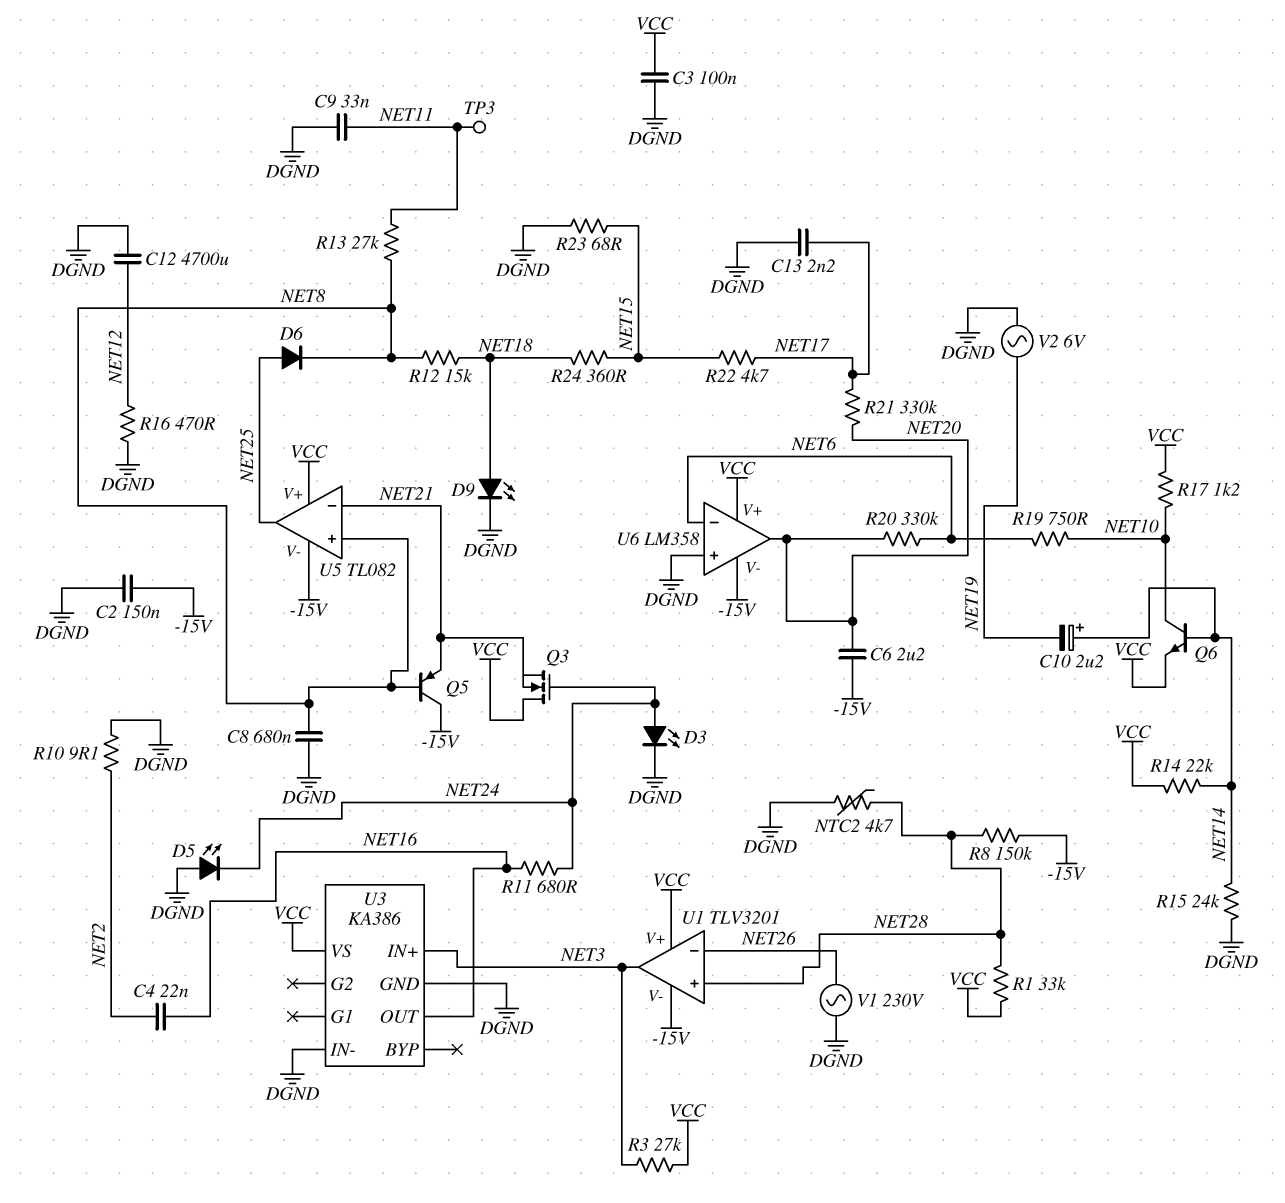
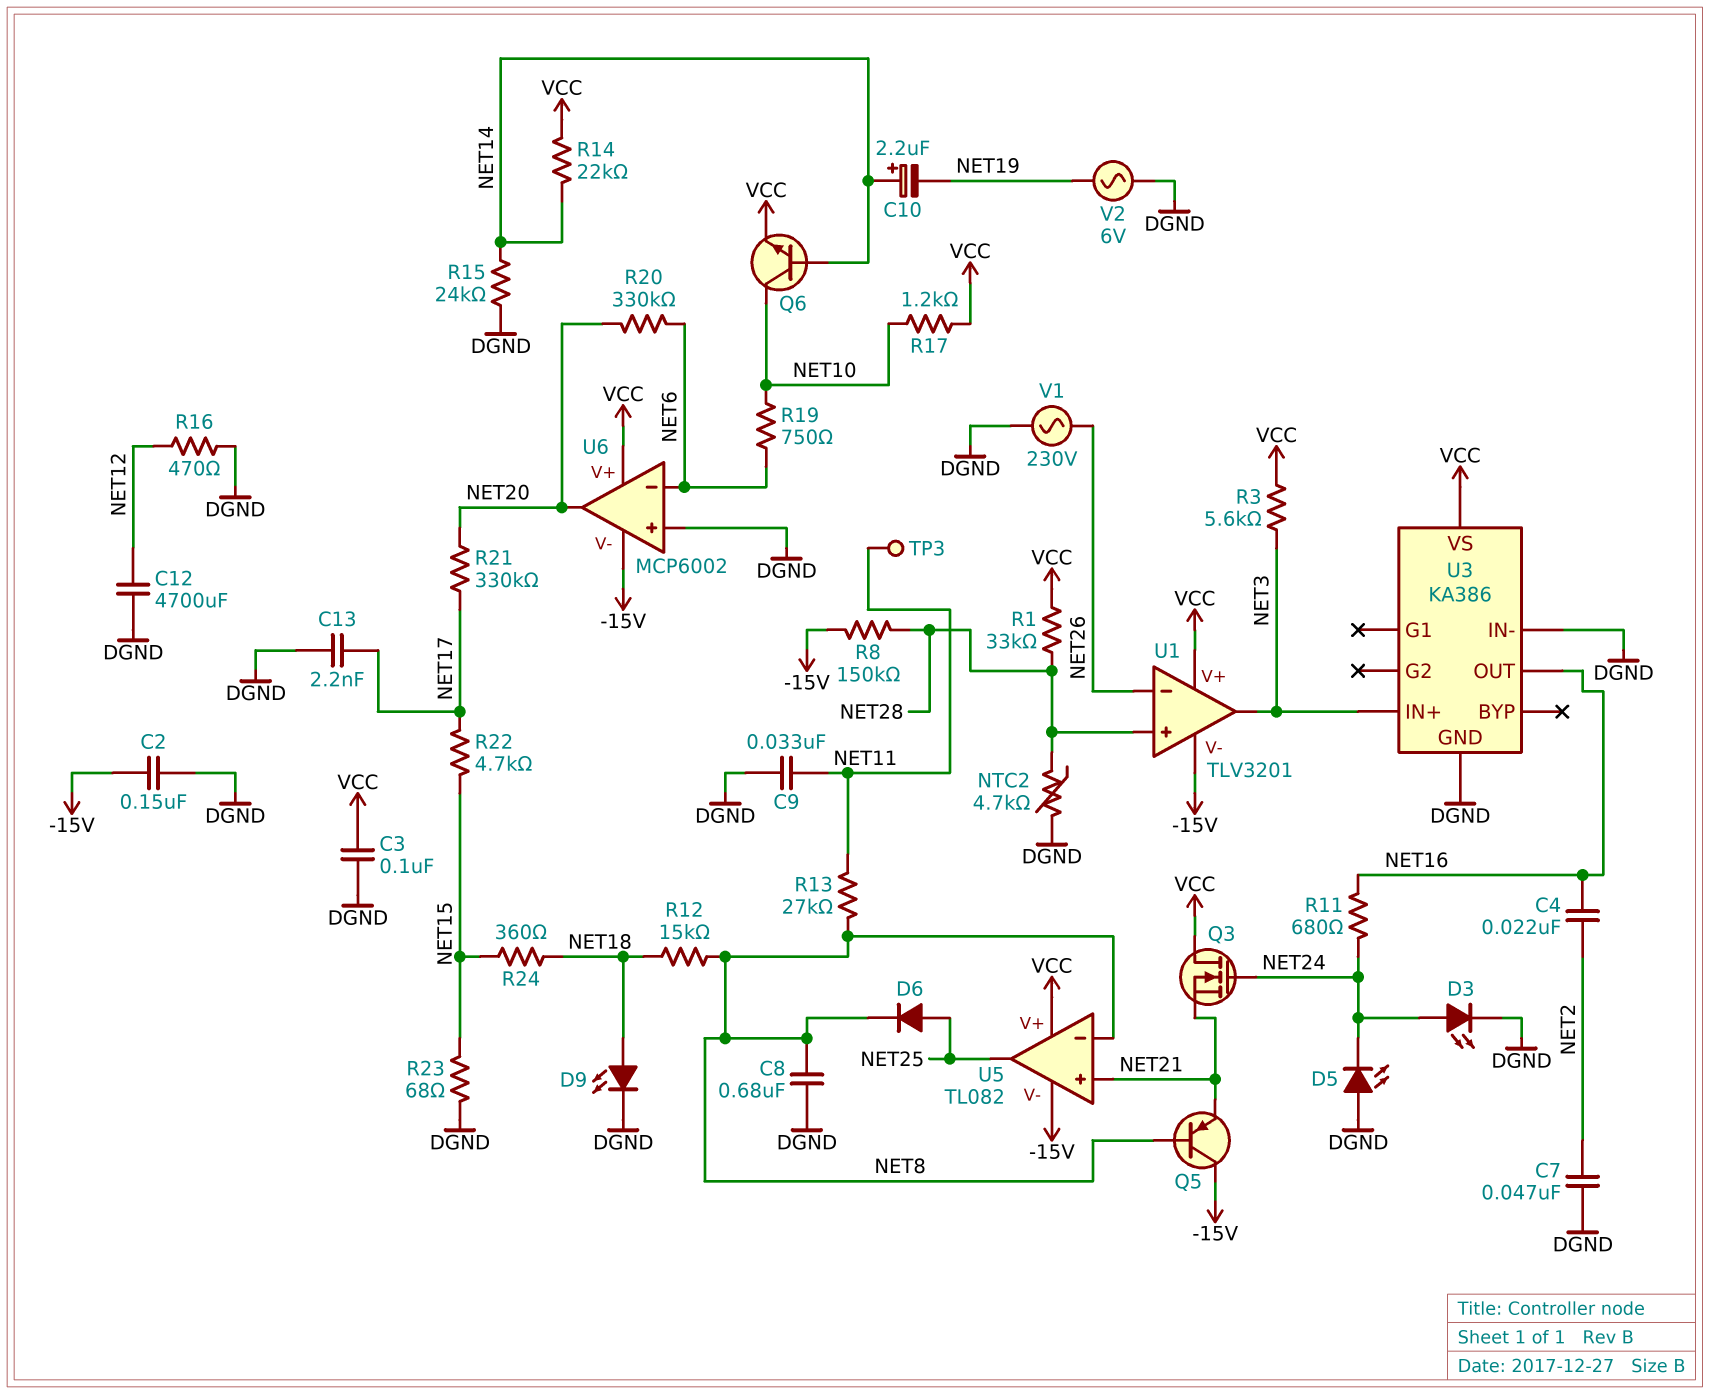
C6: 2.2uF (-15V, NET20) -> none
C7: none -> 47nF (DGND, NET2)
R3: 27k (NET3, VCC) -> 5.6k (NET3, VCC)
R10: 9.1 (DGND, NET2) -> none
U5 pin in+: NET8 -> NET21
U5 pin in-: NET21 -> NET8
U6: LM358 -> MCP6002

